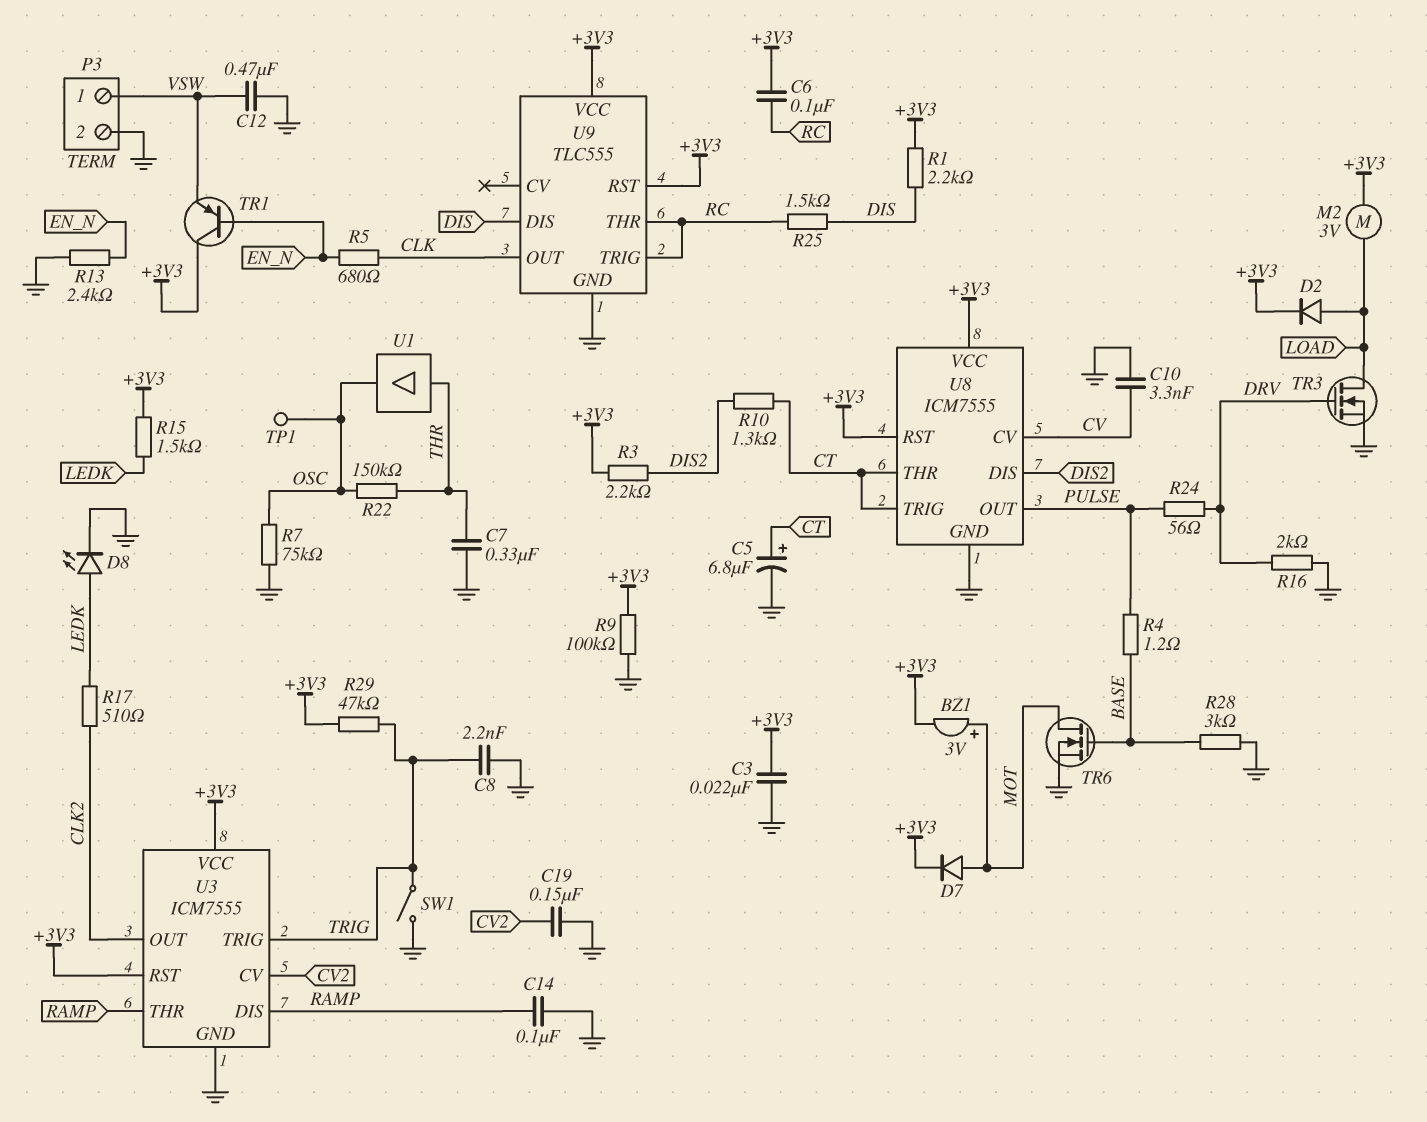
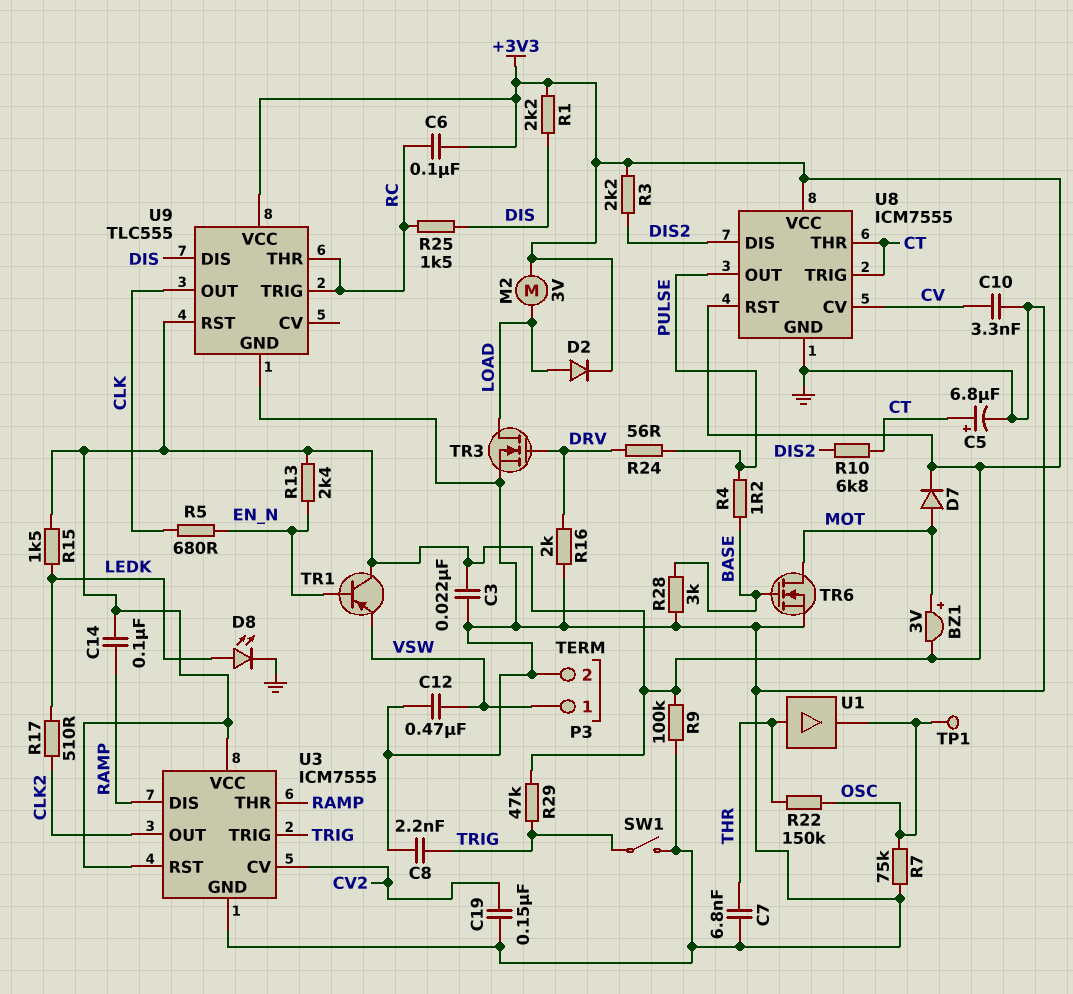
C7: 330nF (GND, THR) -> 6.8nF (GND, THR)
C14: 100nF (GND, RAMP) -> 100nF (+3V3, RAMP)
R10: 1.3k (CT, DIS2) -> 6.8k (CT, DIS2)
R13: 2.4k (EN_N, GND) -> 2.4k (+3V3, EN_N)

